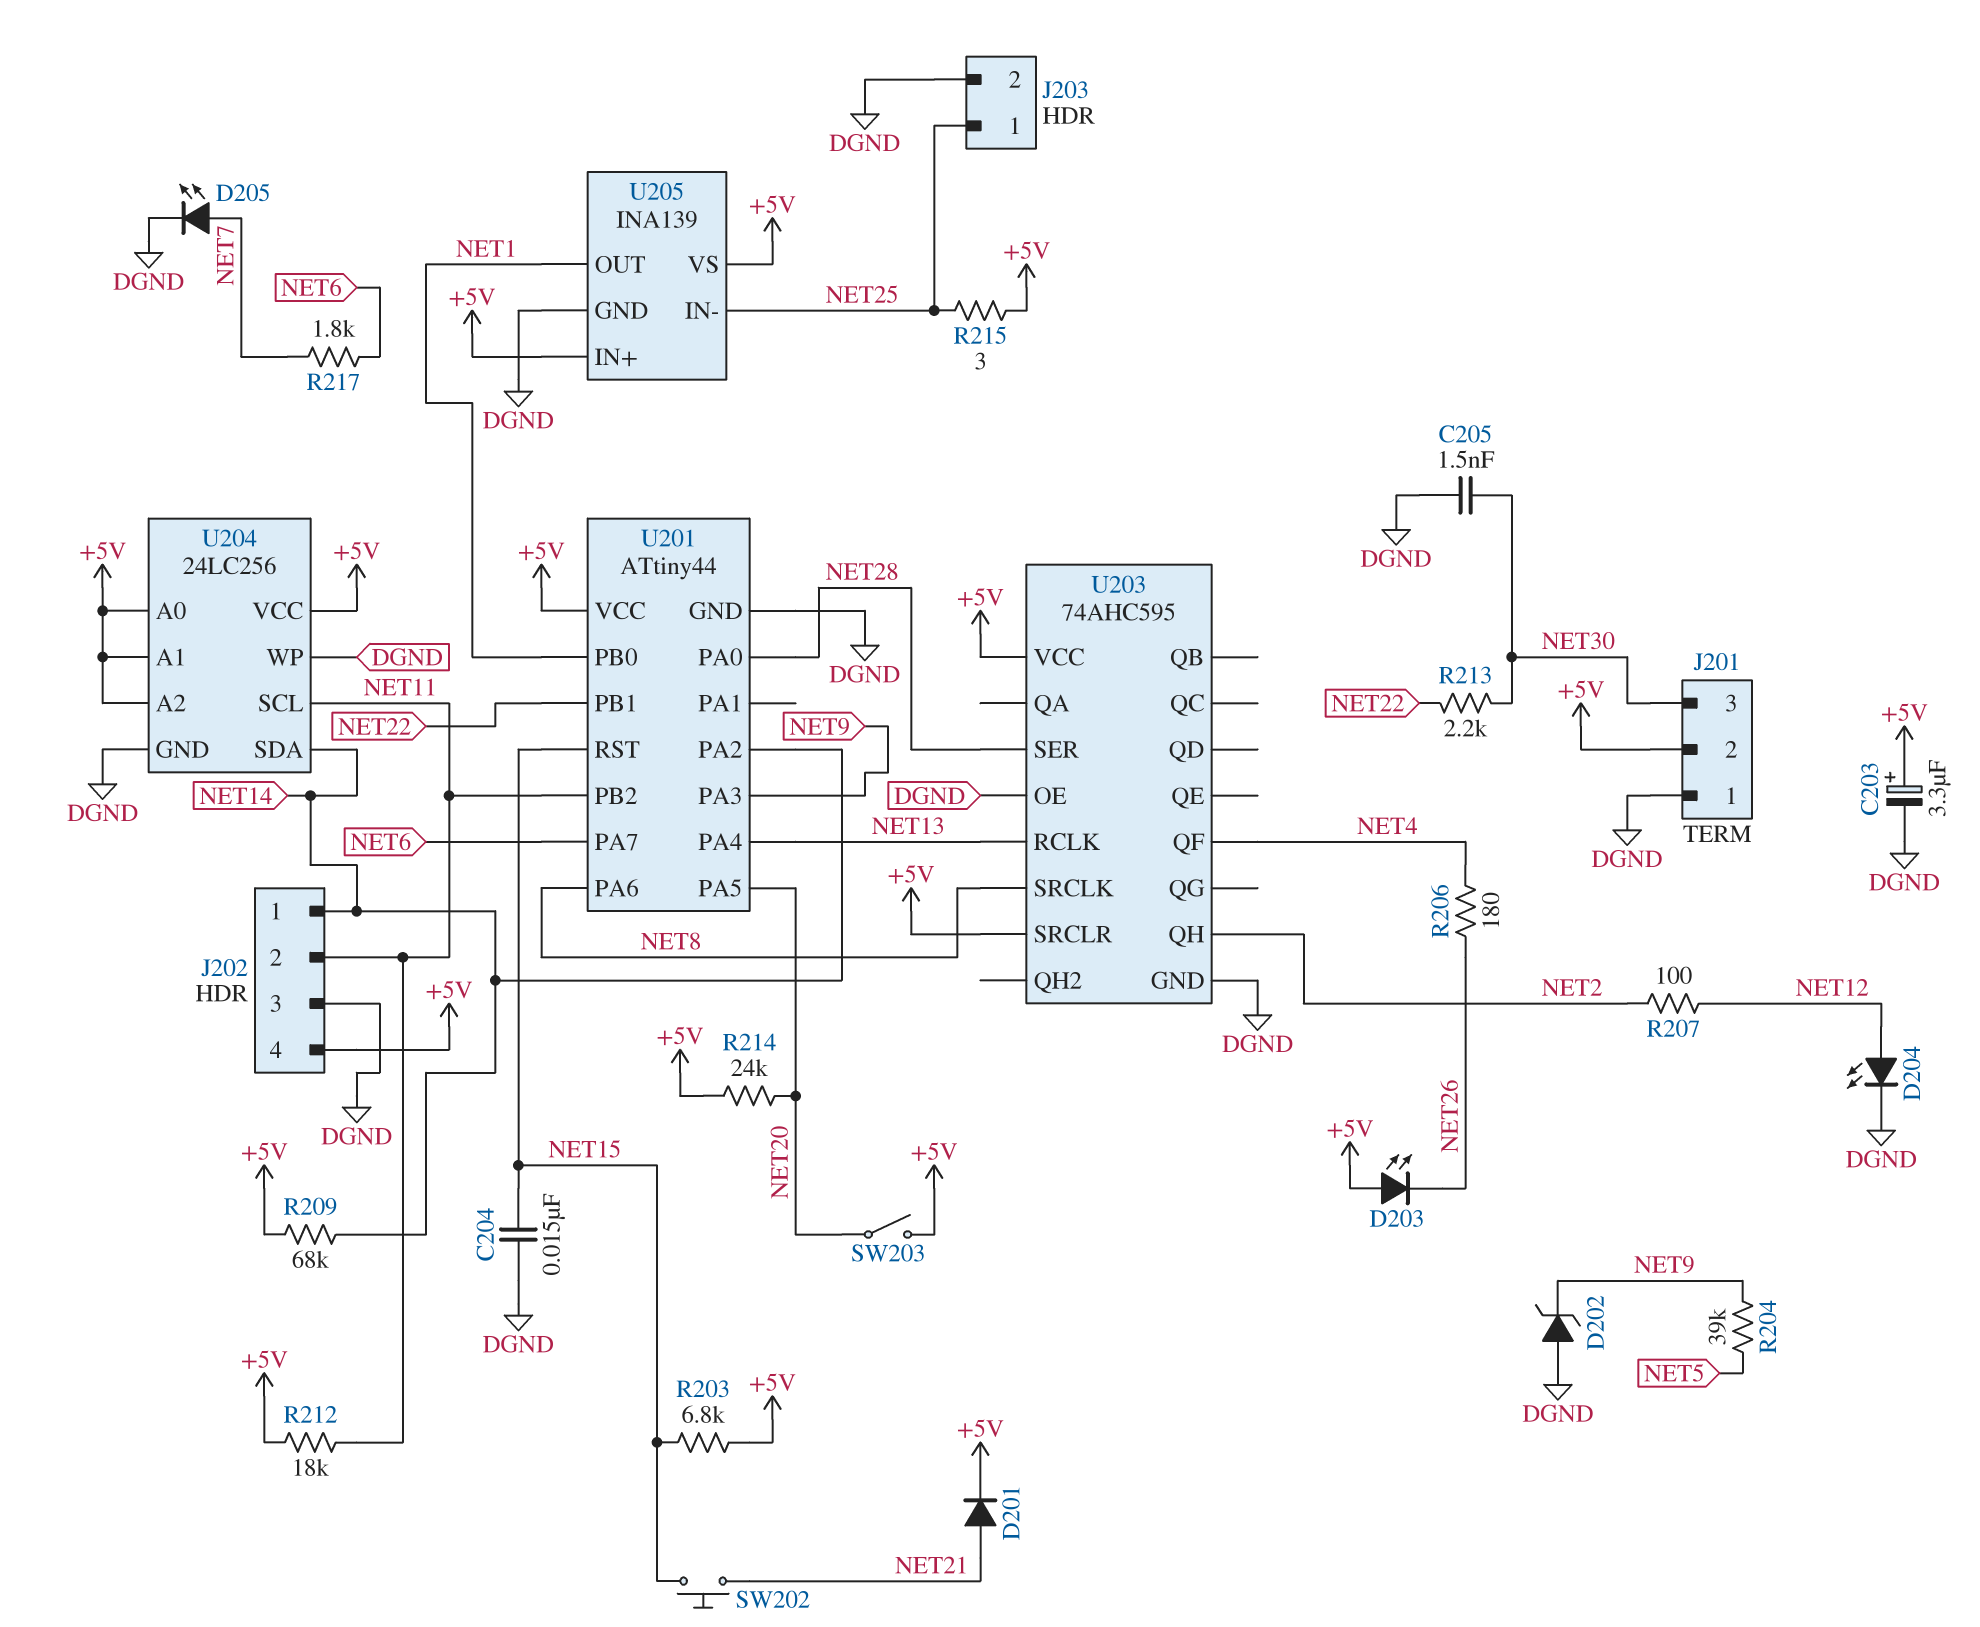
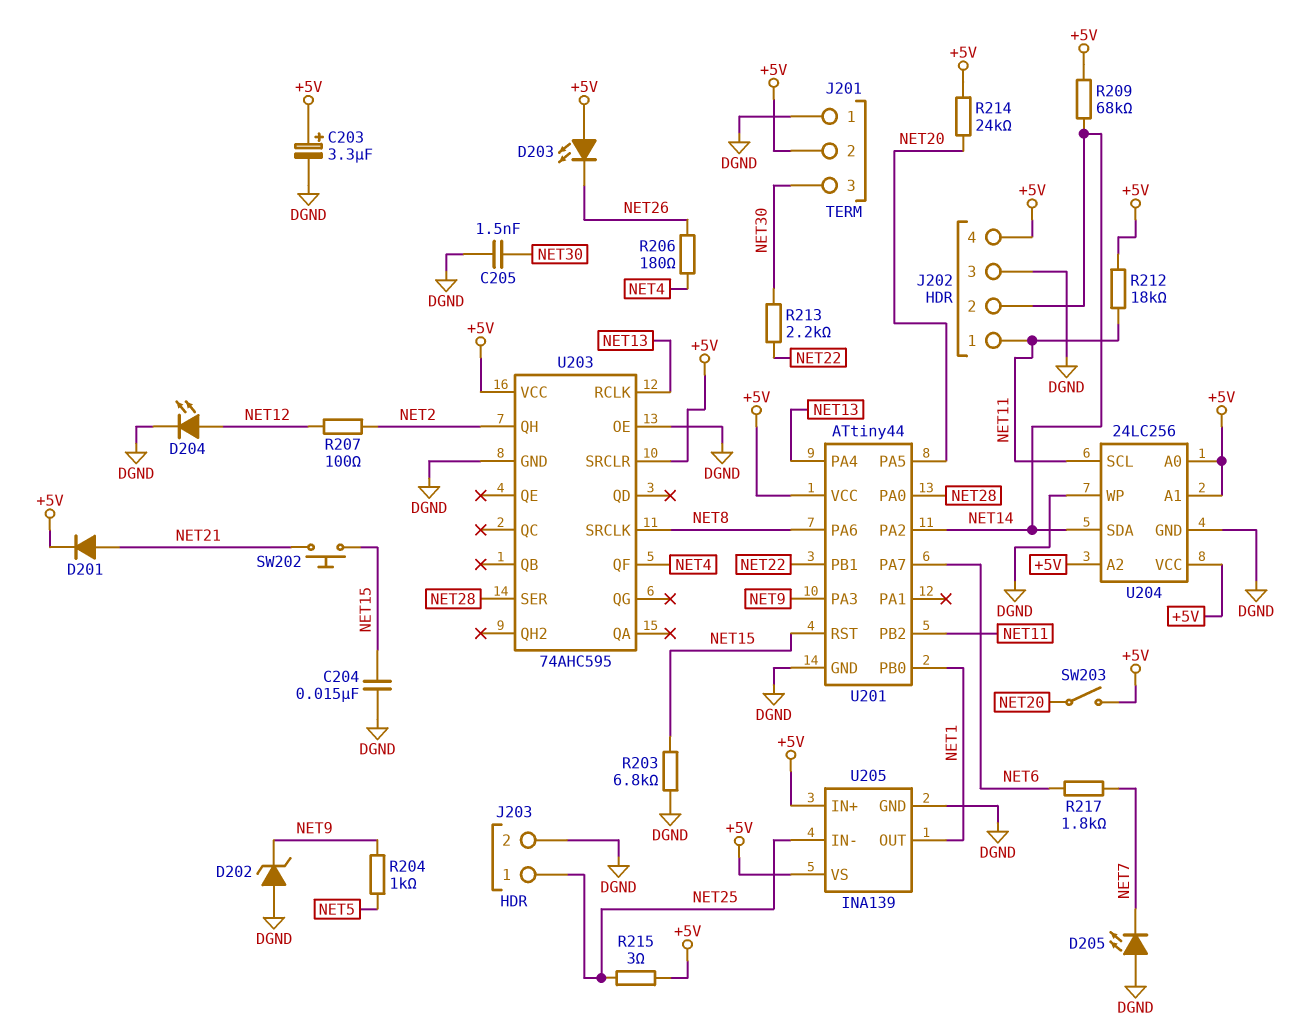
D205: LED (A NET7, K DGND) -> LED (A DGND, K NET7)
J202 pin 1: NET14 -> NET11
J202 pin 2: NET11 -> NET14
R203: 6.8k (+5V, NET15) -> 6.8k (DGND, NET15)
R204: 39k (NET5, NET9) -> 1k (NET5, NET9)

